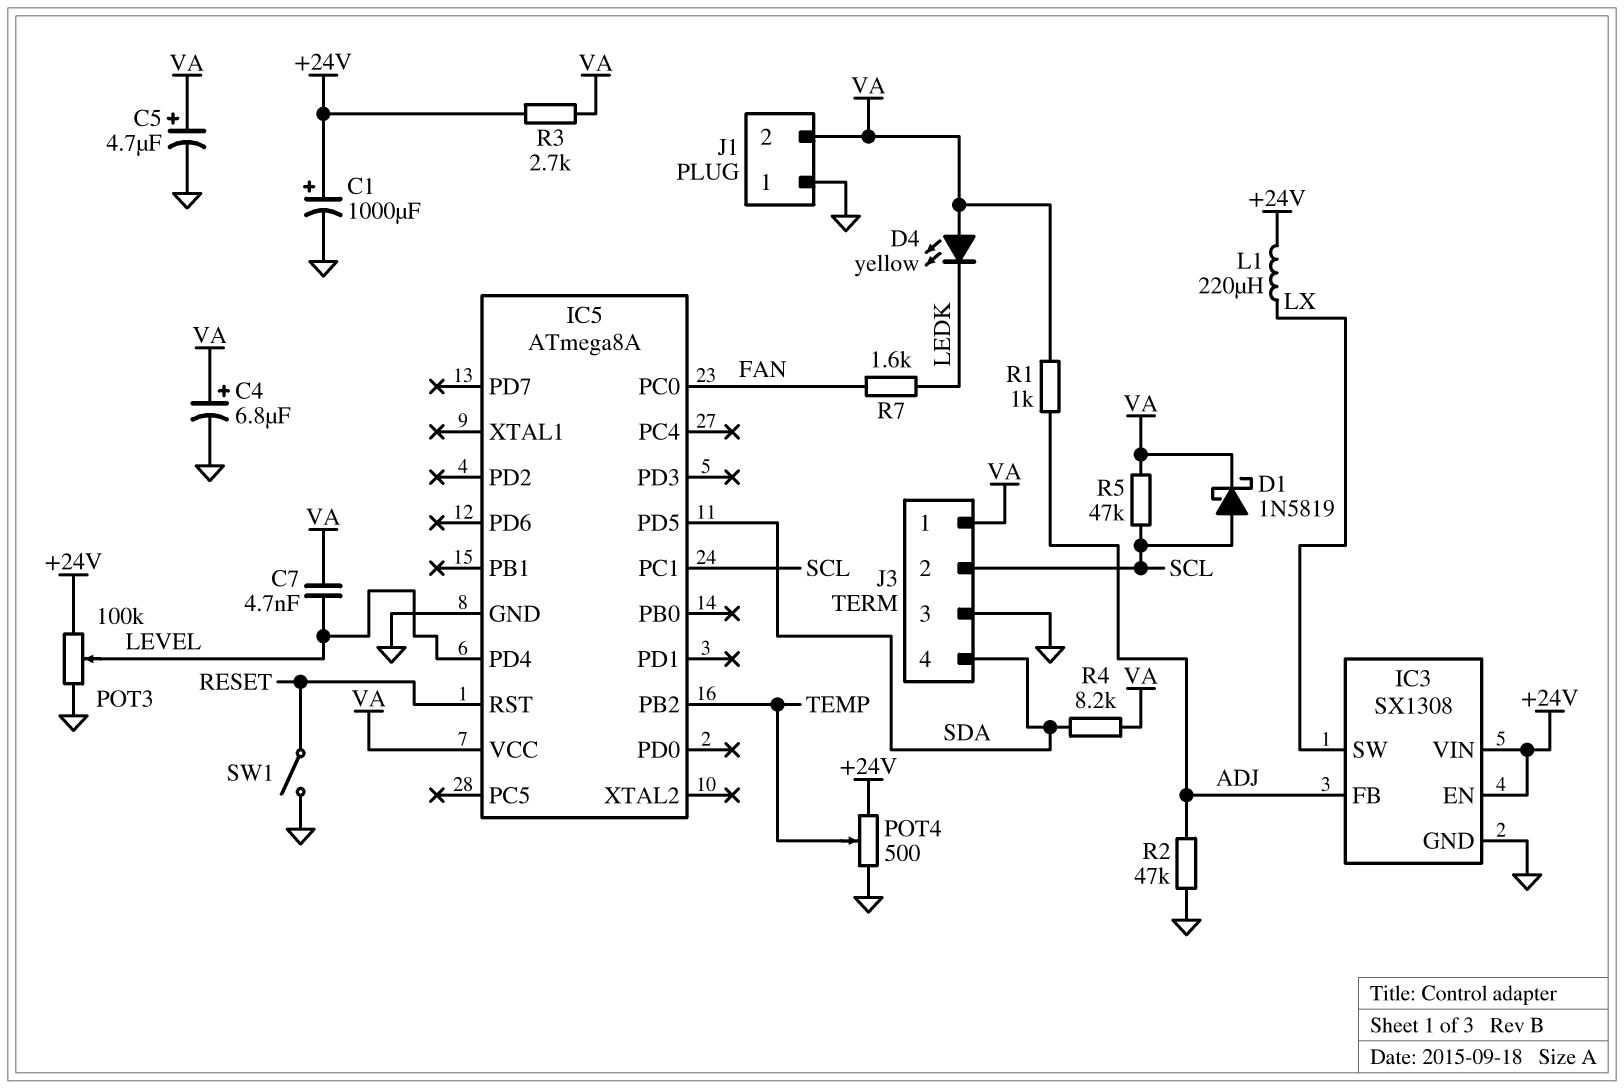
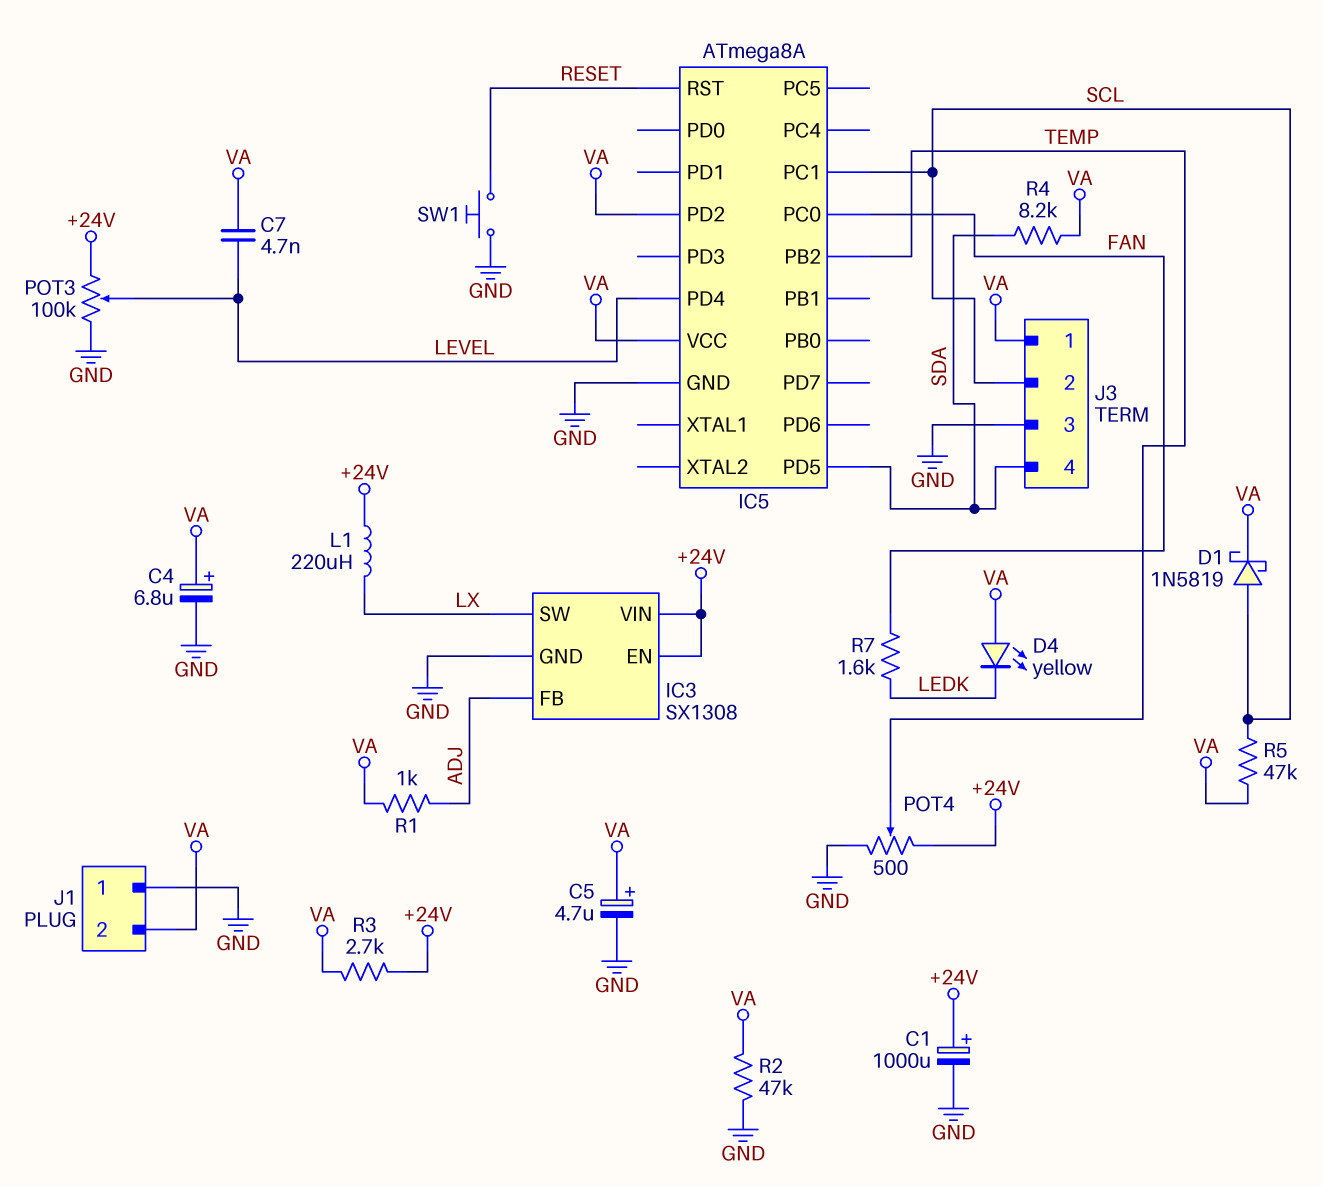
IC5 pin PD2: none -> VA
R2: 47k (ADJ, GND) -> 47k (GND, VA)
SW1: switch (GND, RESET) -> button (GND, RESET)

